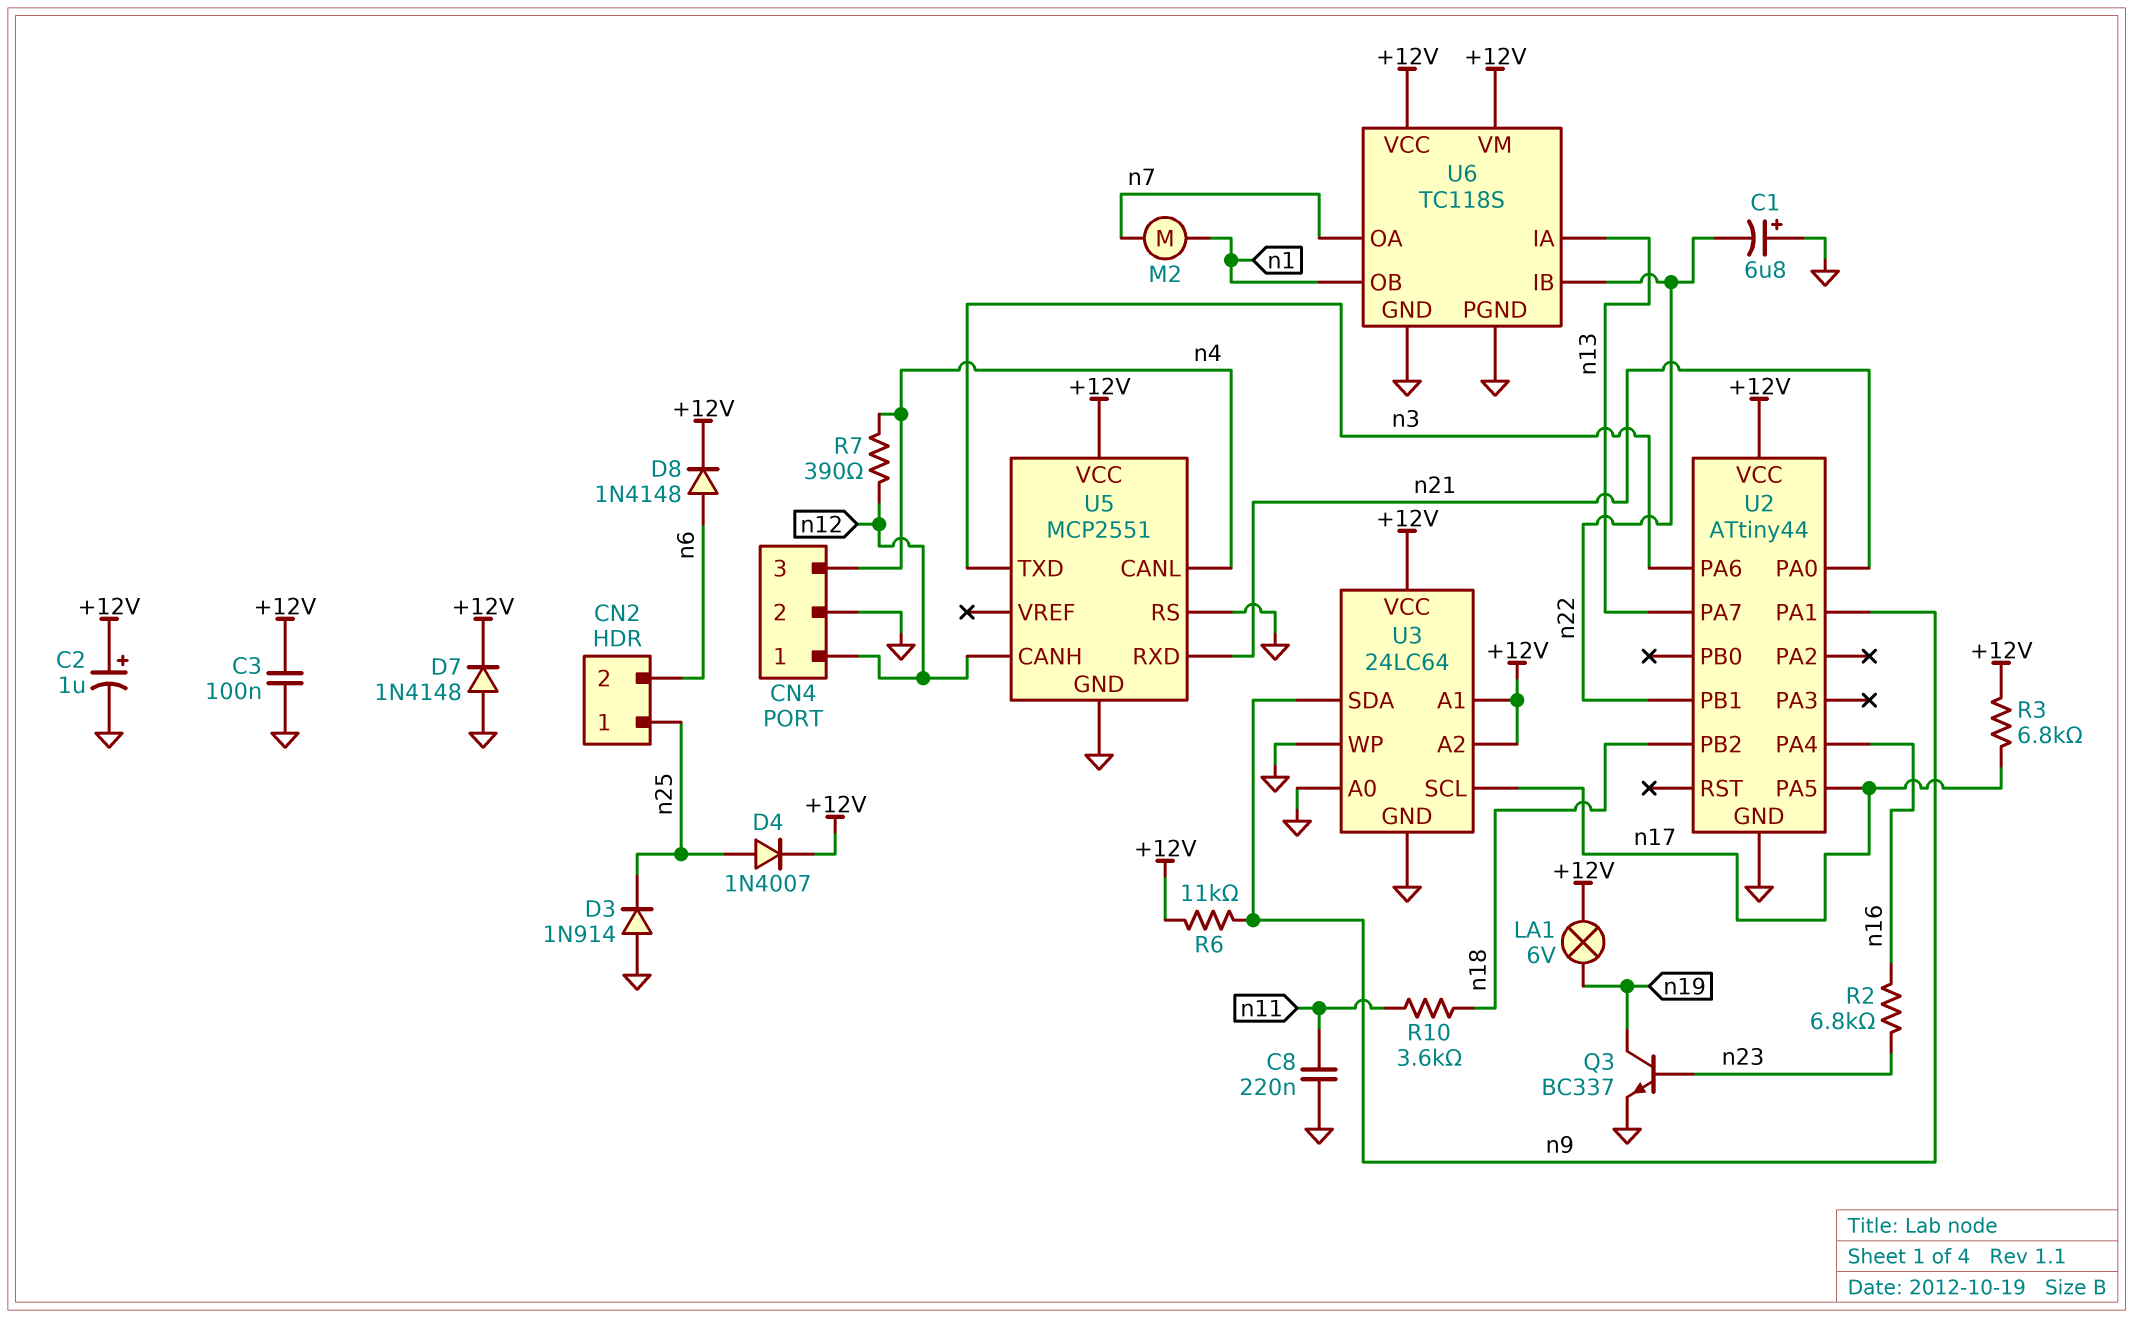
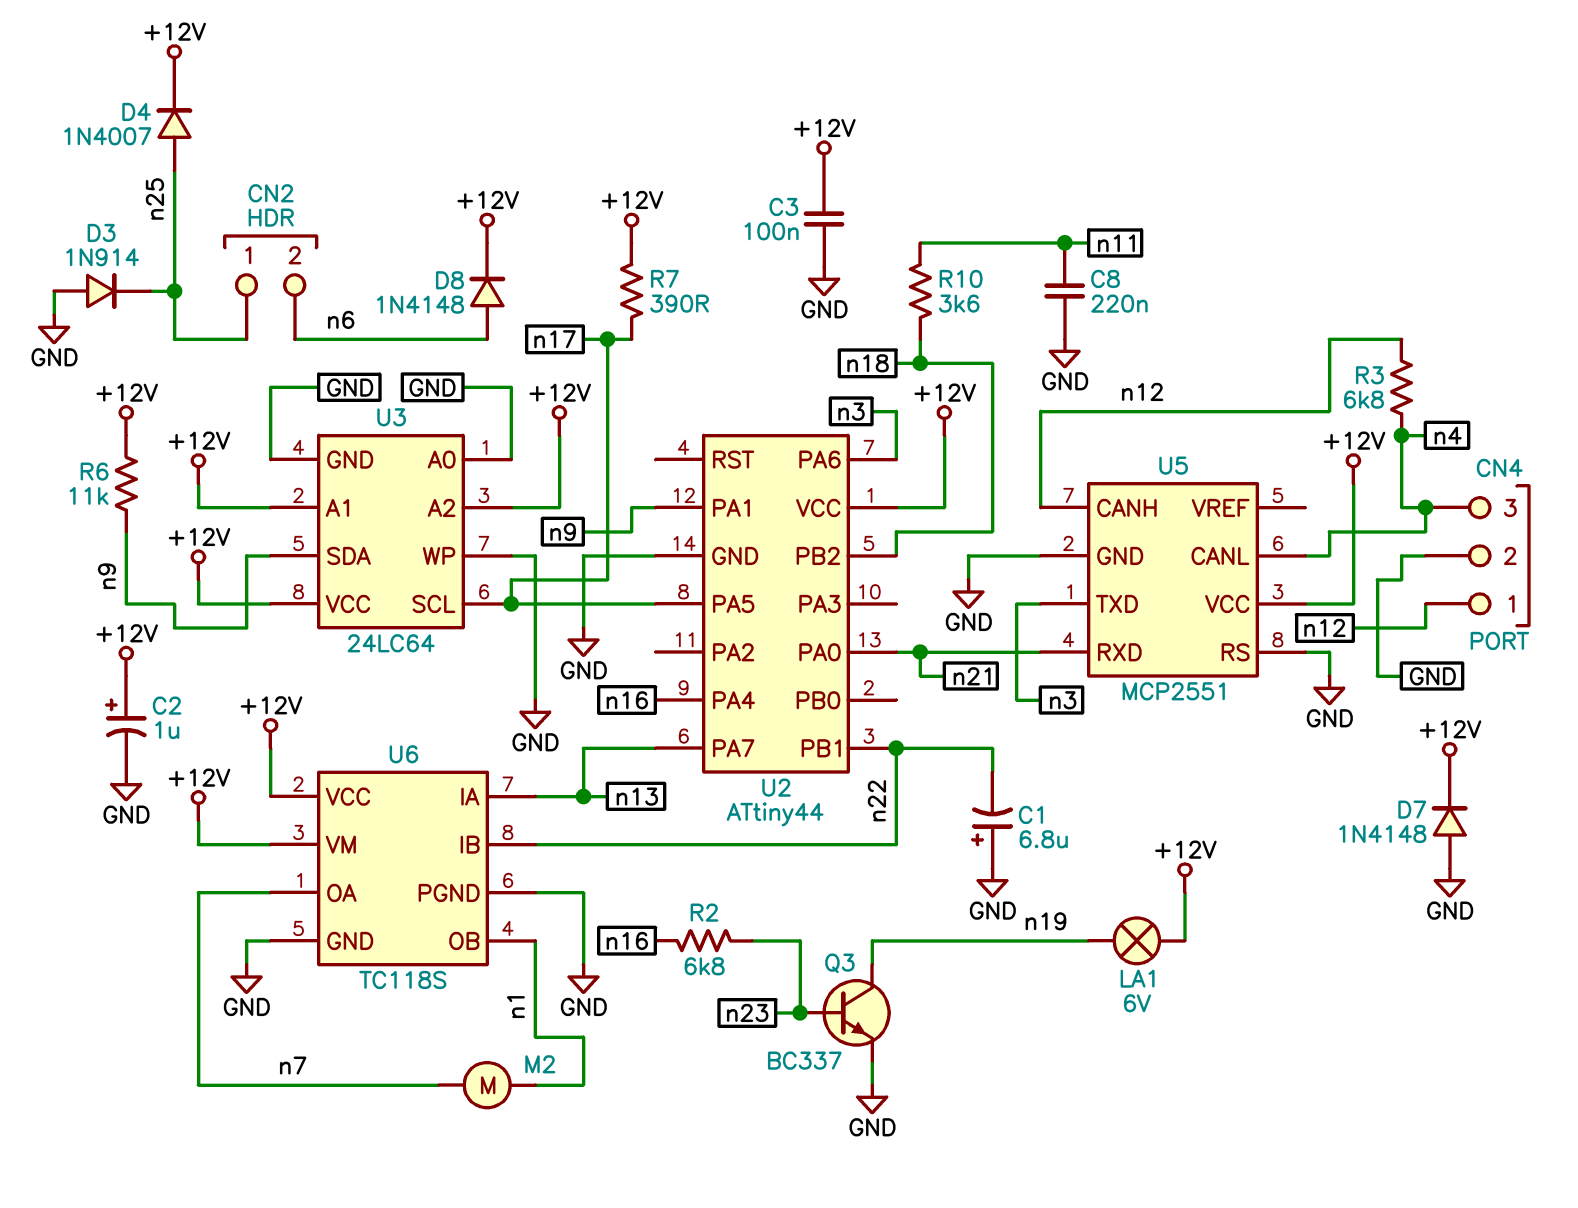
R3: 6.8k (+12V, n17) -> 6.8k (n4, n12)
R7: 390 (n4, n12) -> 390 (+12V, n17)

